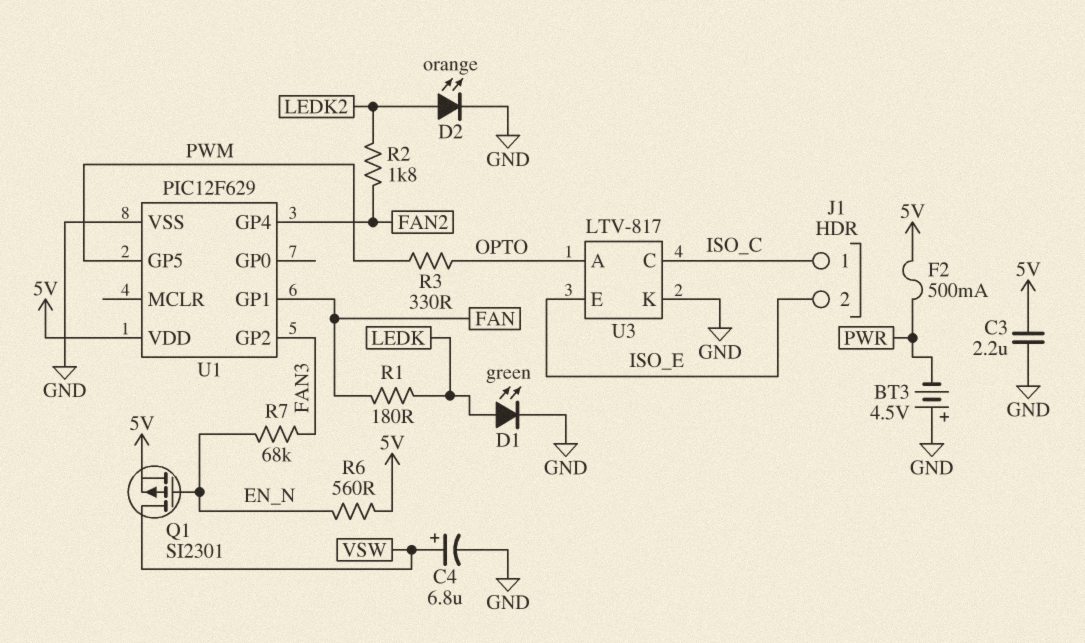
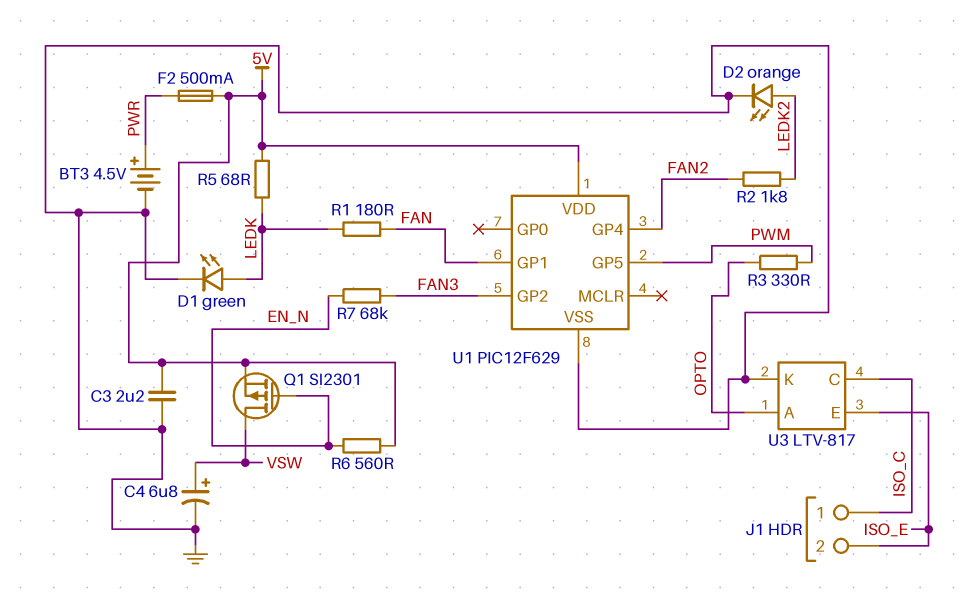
BT3: 4.5V (plus GND, minus PWR) -> 4.5V (plus PWR, minus GND)
R5: none -> 68 (5V, LEDK)

